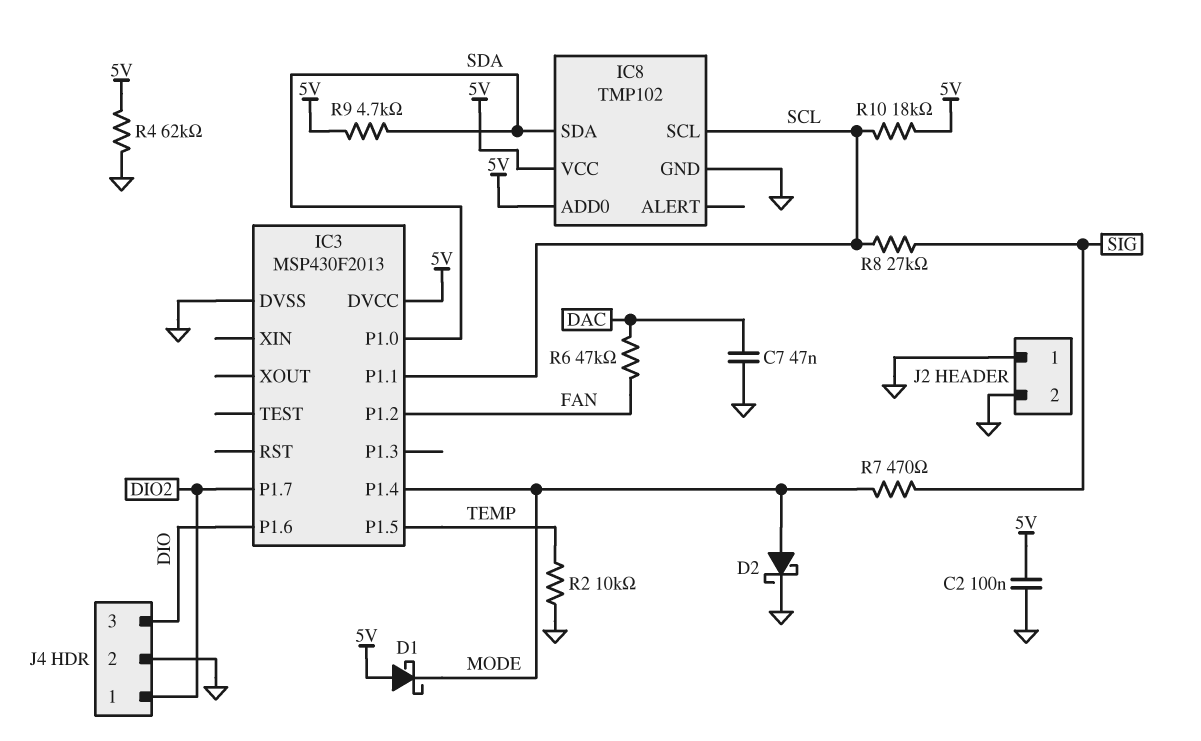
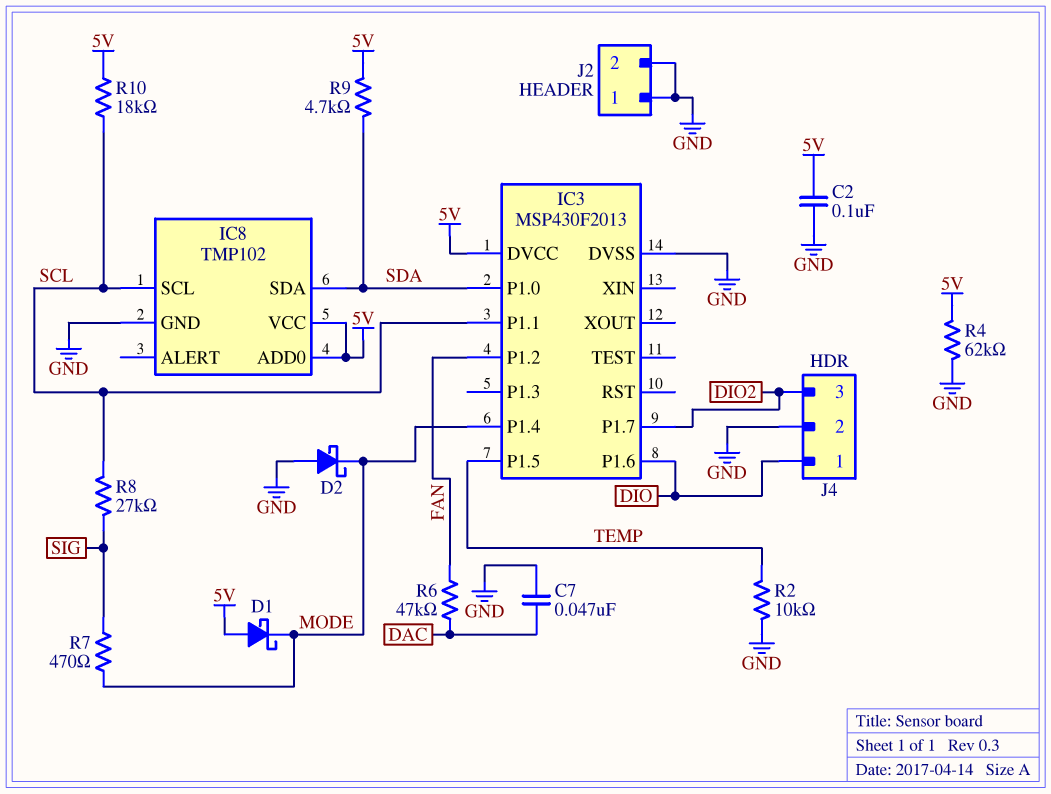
D2: schottky (A MODE, K GND) -> schottky (A GND, K MODE)
J4 pin 1: DIO2 -> DIO
J4 pin 3: DIO -> DIO2

